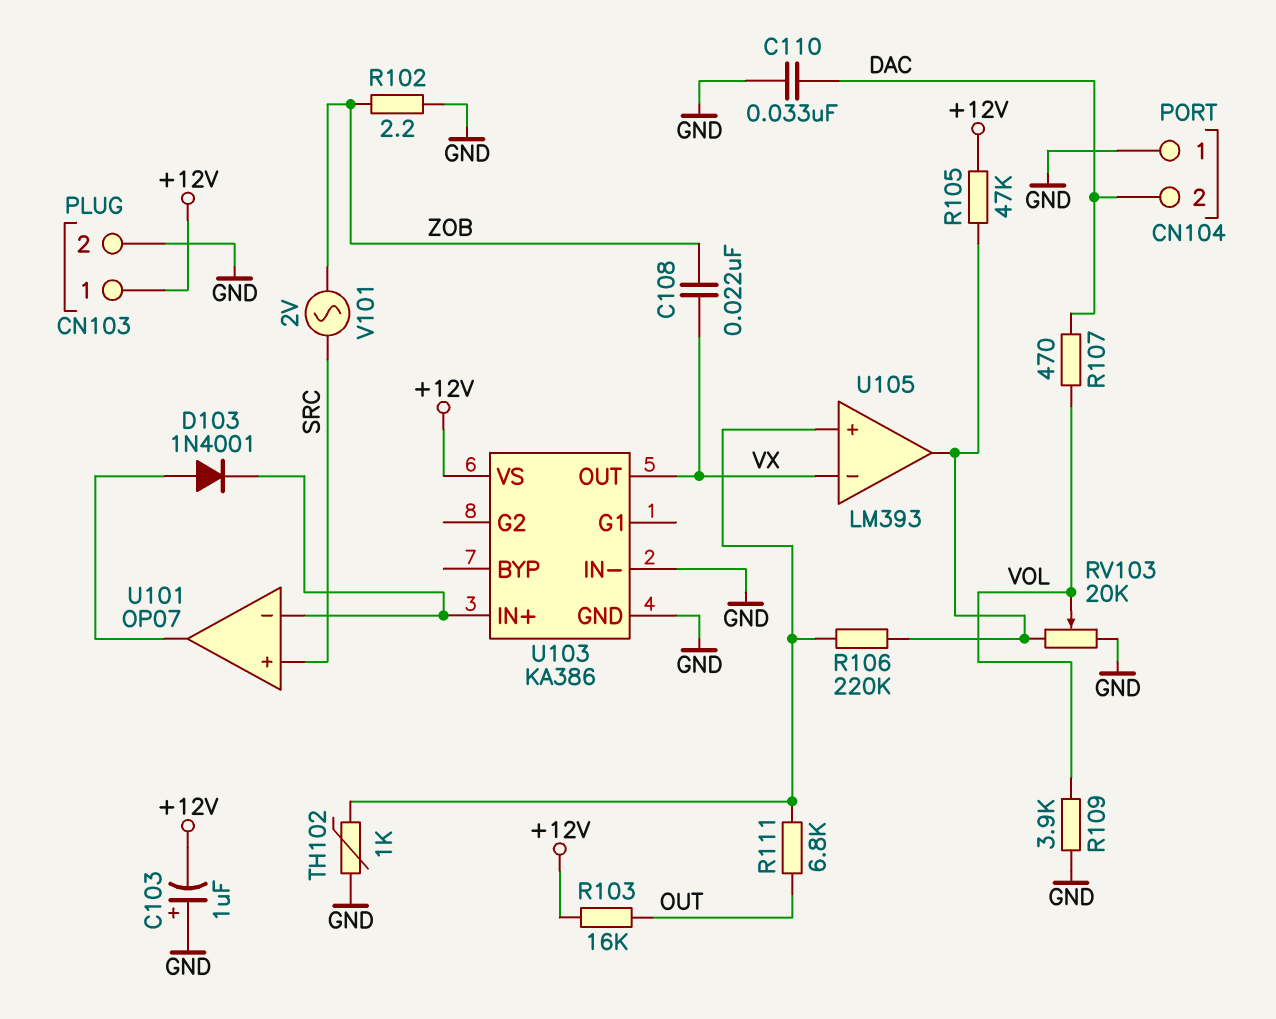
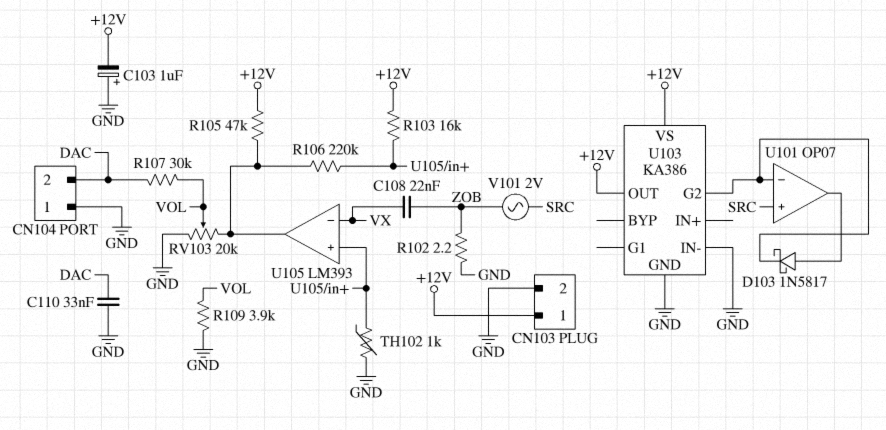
D103: diode 1N4001 (A U101/out, K U101/in-) -> schottky 1N5817 (A U101/out, K U101/in-)
R103: 16k (+12V, OUT) -> 16k (+12V, U105/in+)
R107: 470 (DAC, VOL) -> 30k (DAC, VOL)
R111: 6.8k (OUT, U105/in+) -> none
U103 pin G2: none -> U101/in-
U103 pin IN+: U101/in- -> none
U103 pin OUT: VX -> +12V

